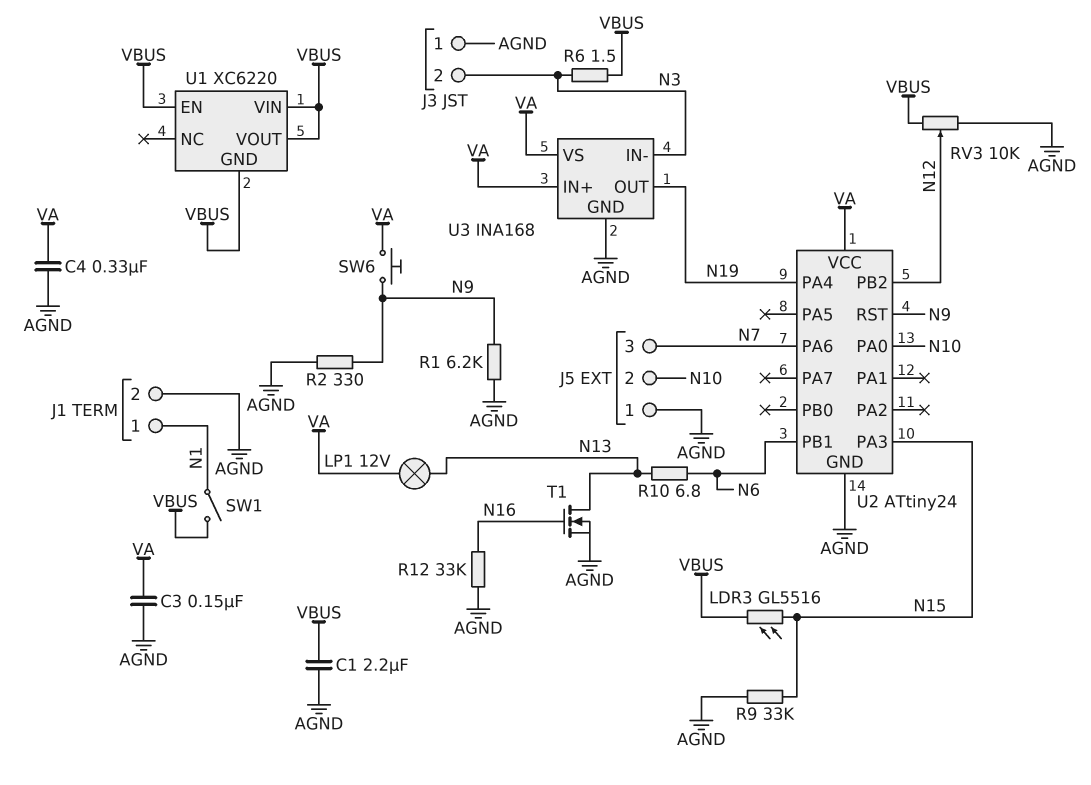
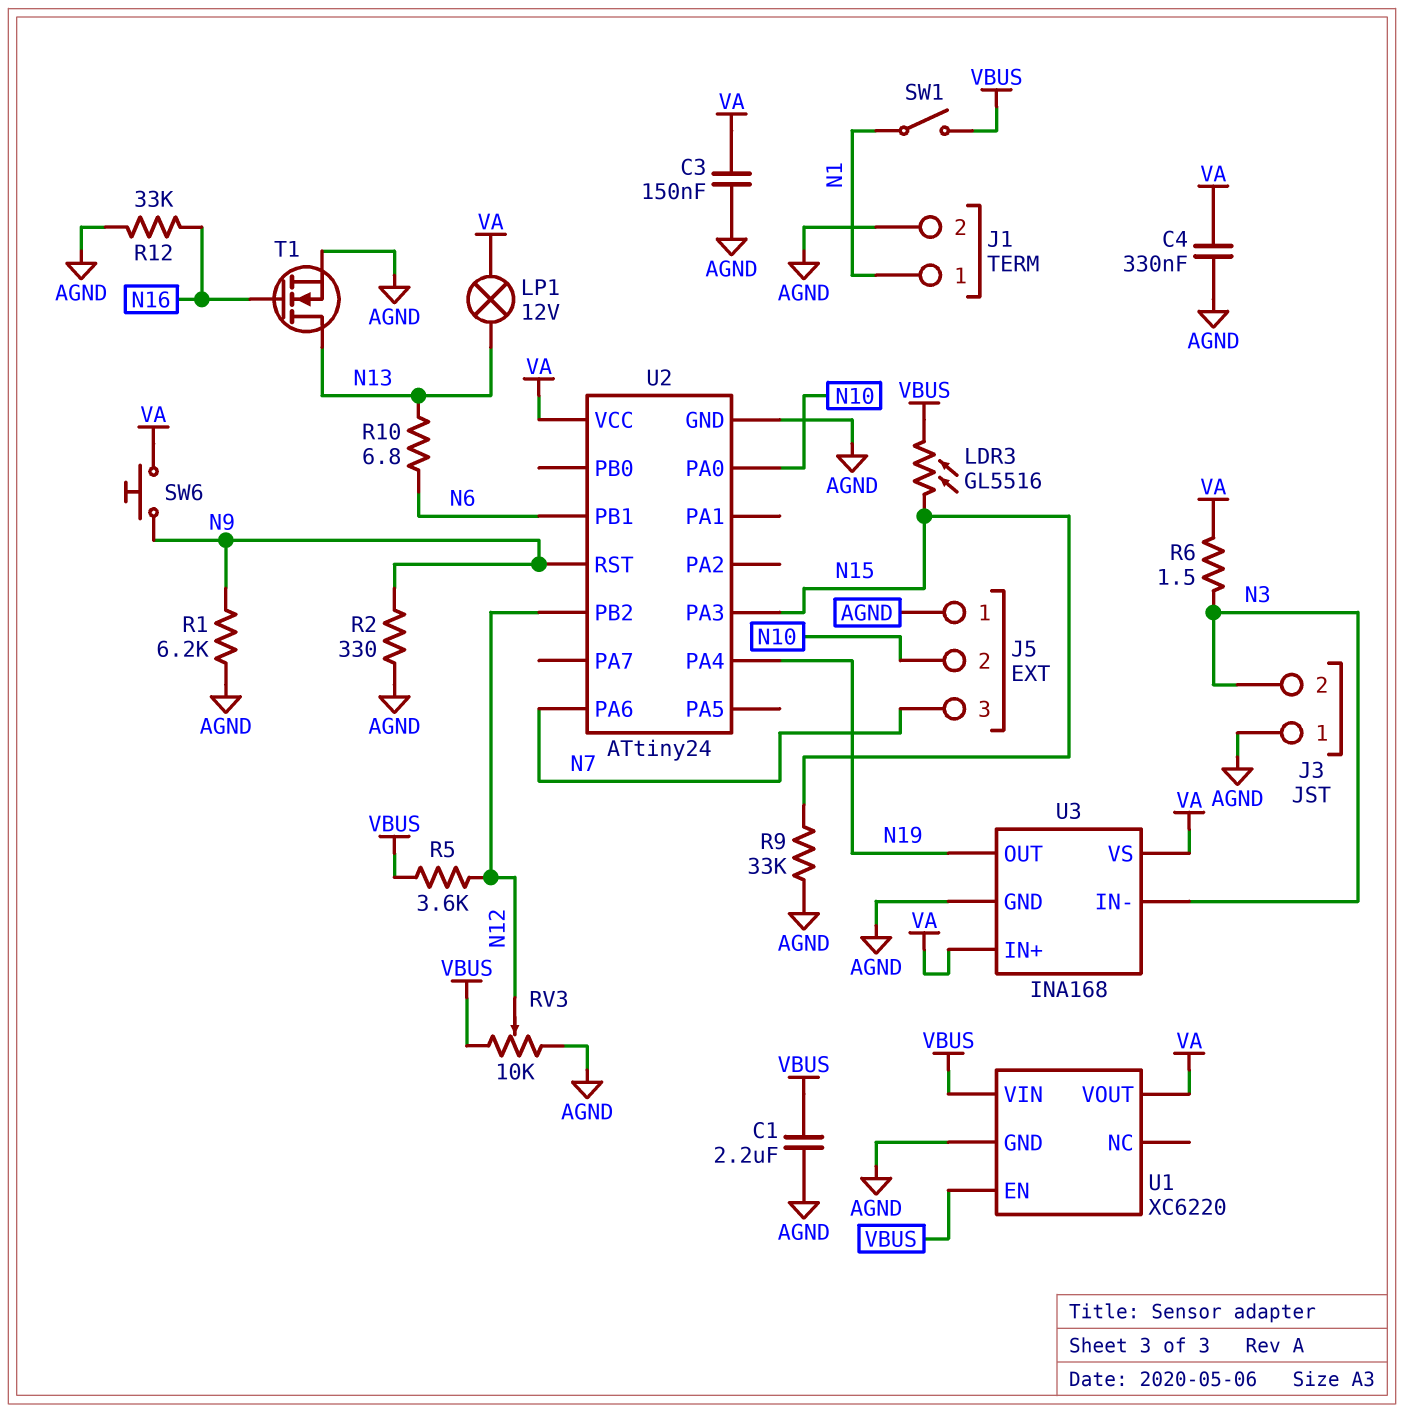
R5: none -> 3.6k (N12, VBUS)
R6: 1.5 (N3, VBUS) -> 1.5 (N3, VA)
U1 pin GND: VBUS -> AGND
U1 pin VOUT: VBUS -> VA

